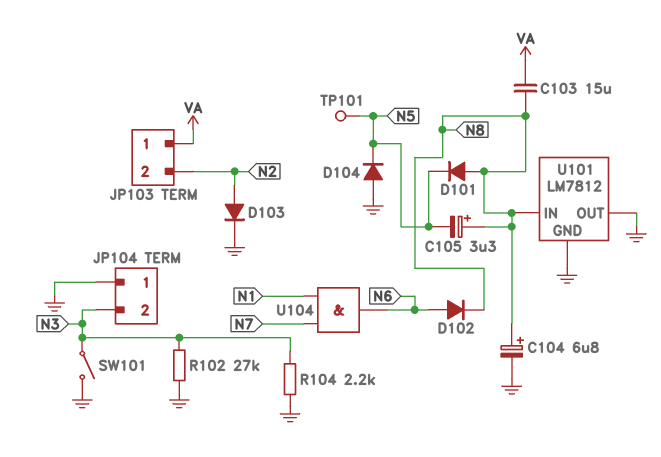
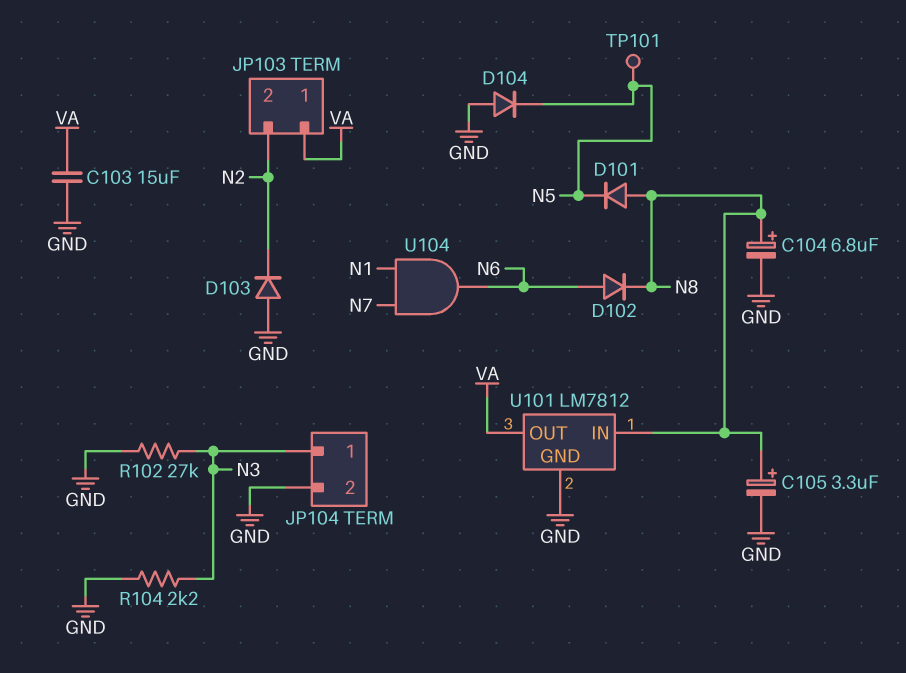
C103: 15uF (N8, VA) -> 15uF (GND, VA)
C105: 3.3uF (plus N8, minus N5) -> 3.3uF (plus N8, minus GND)
D103: diode (A N2, K GND) -> diode (A GND, K N2)
JP104 pin 1: GND -> N3
JP104 pin 2: N3 -> GND
SW101: switch (GND, N3) -> none
U101 pin OUT: GND -> VA

